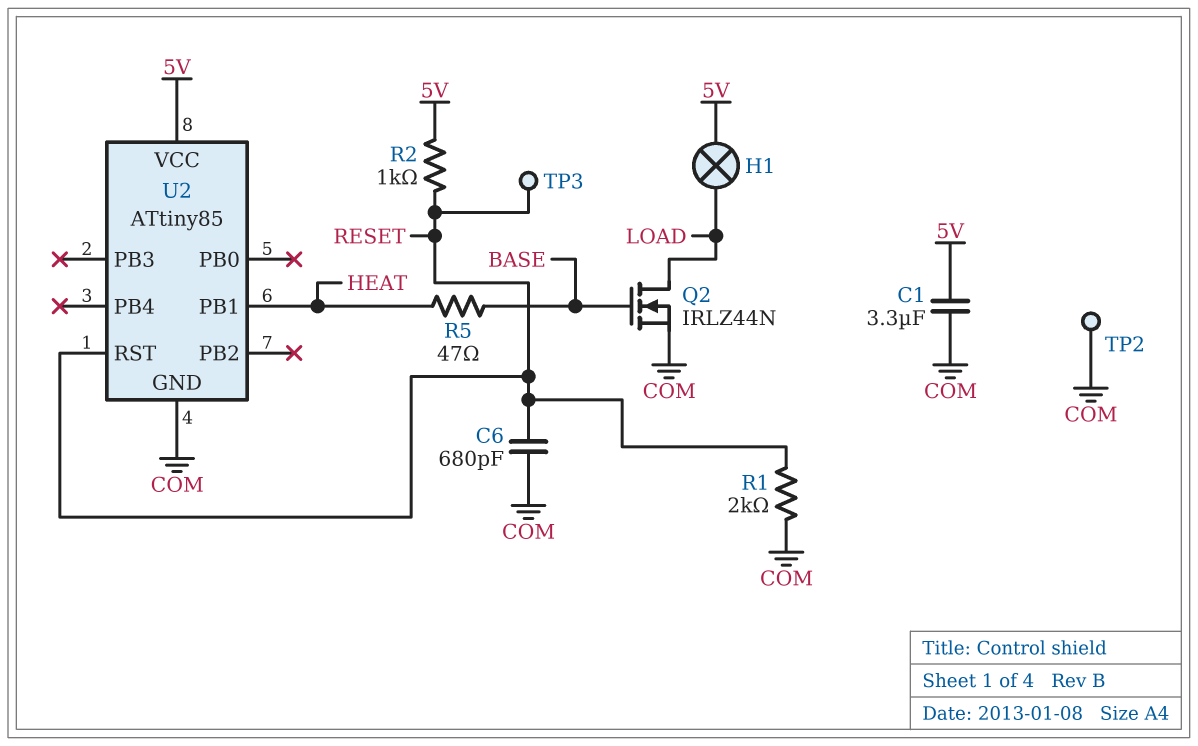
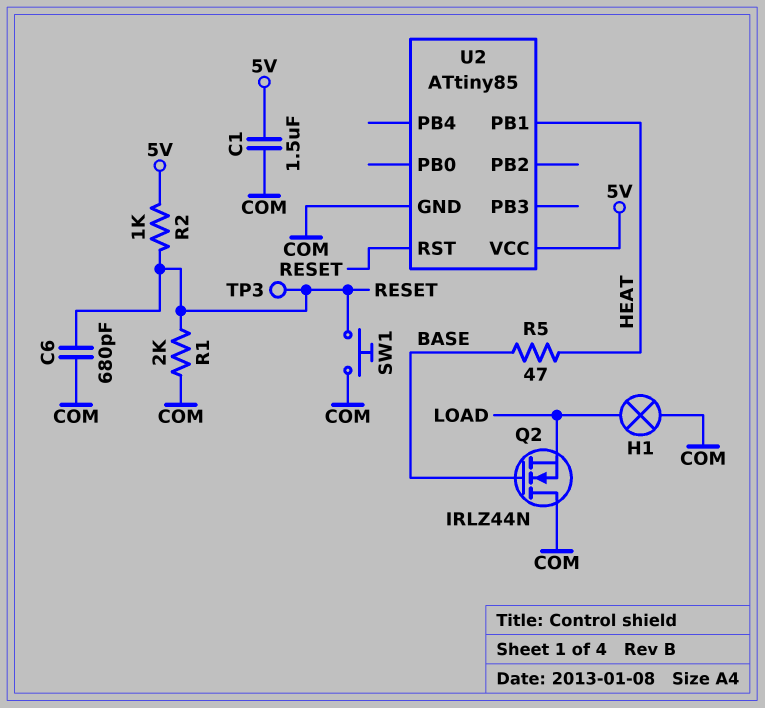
C1: 3.3uF (5V, COM) -> 1.5uF (5V, COM)
H1: lamp (5V, LOAD) -> lamp (COM, LOAD)
Q2: NMOS IRLZ44N (G BASE, D LOAD, S COM) -> NMOS IRLZ44N (G BASE, D COM, S LOAD)
SW1: none -> button (COM, RESET)
TP2: test point (COM) -> none

